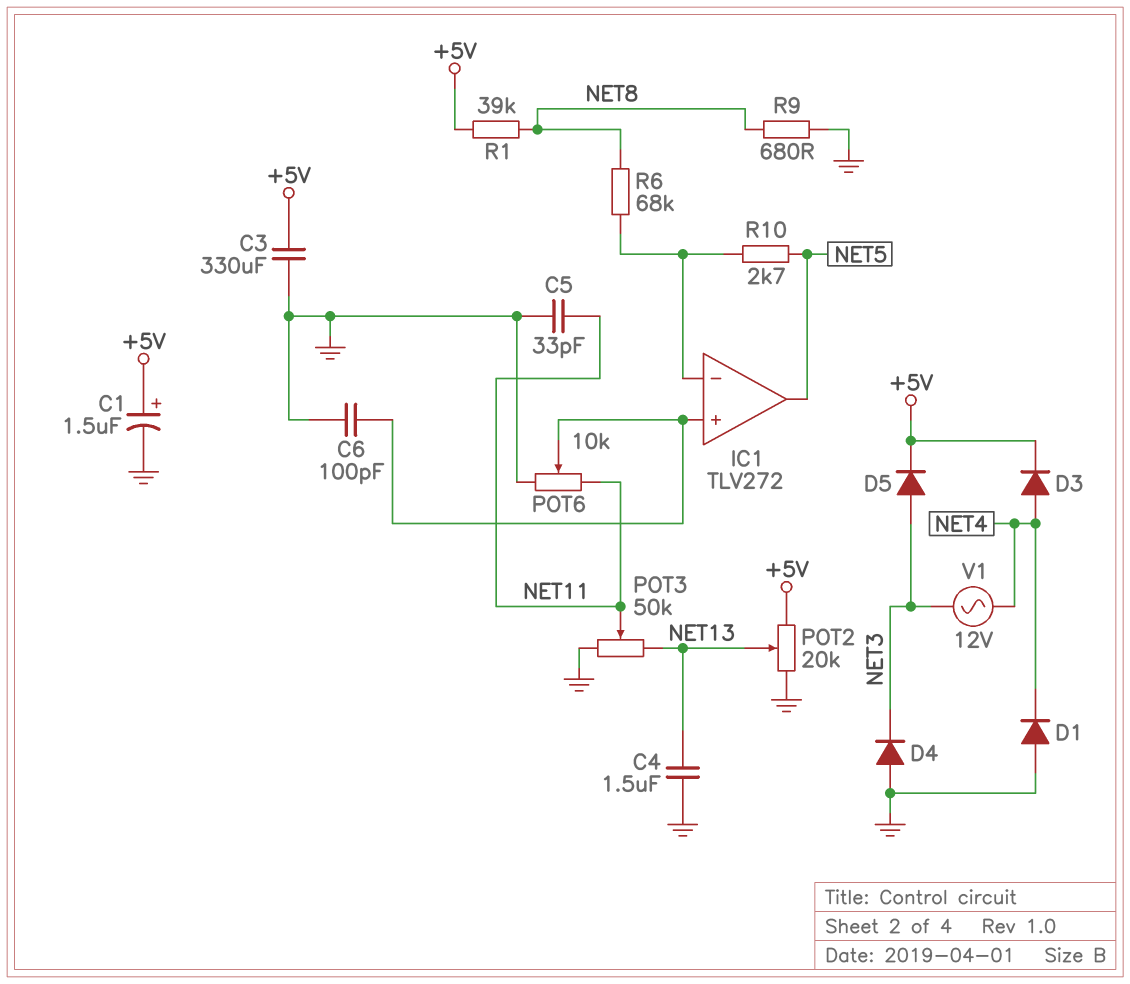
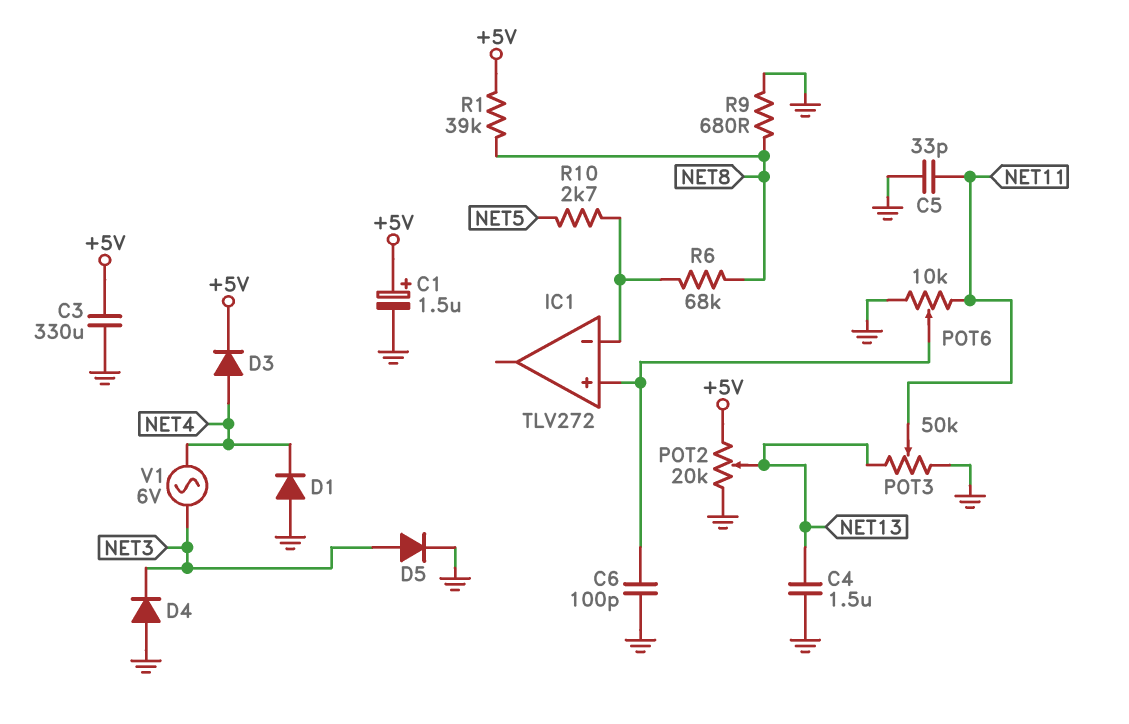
D5: diode (A NET3, K +5V) -> diode (A NET3, K GND)
IC1 pin out: NET5 -> none
V1: AC 12V (NET3, NET4) -> AC 6V (NET3, NET4)

